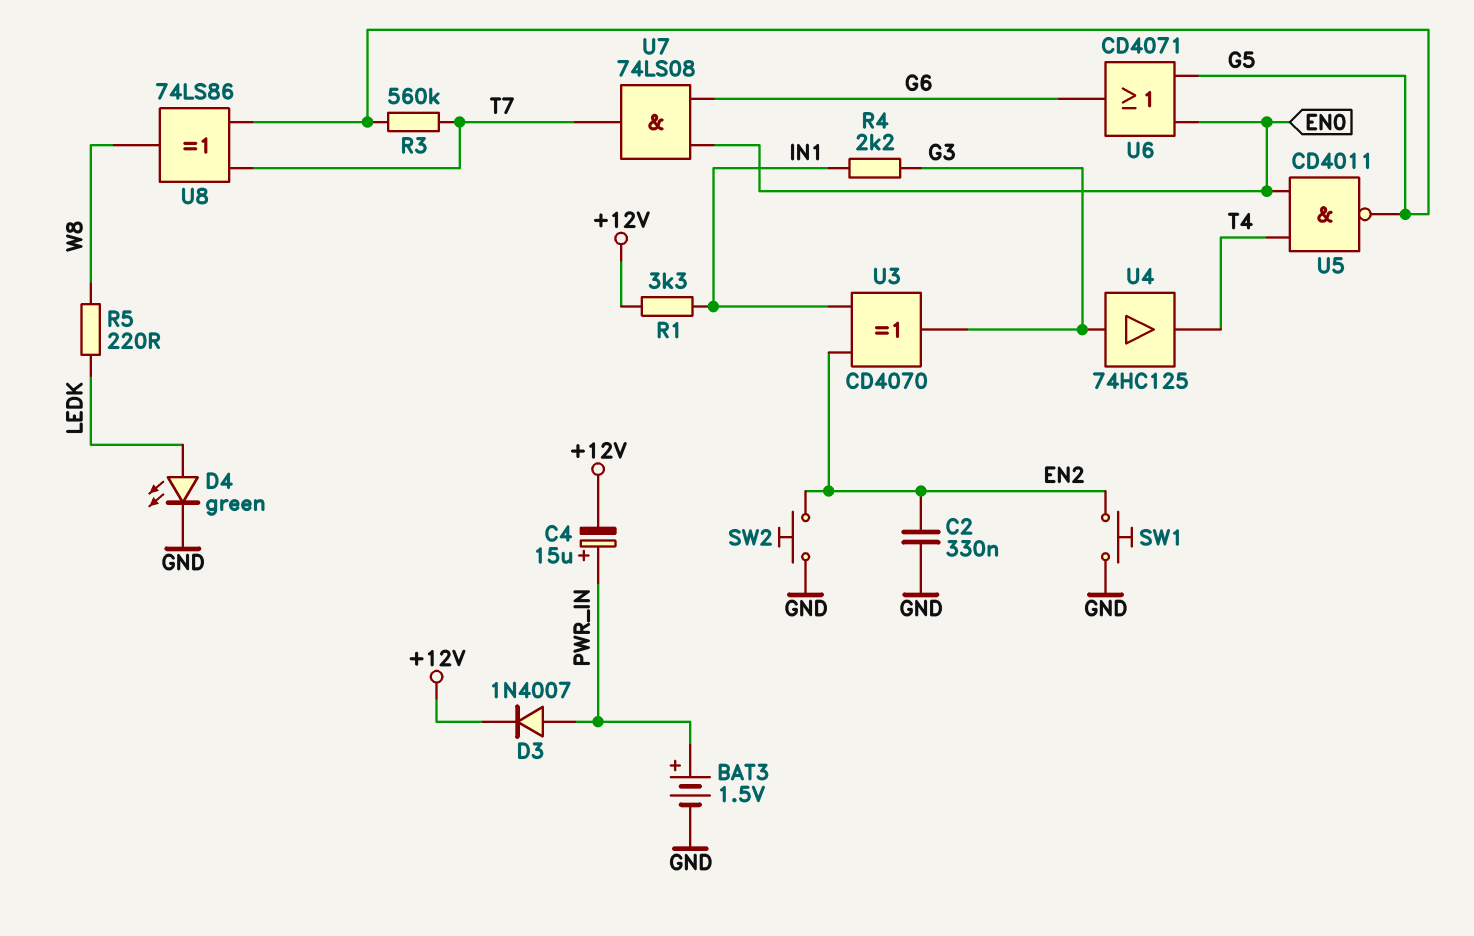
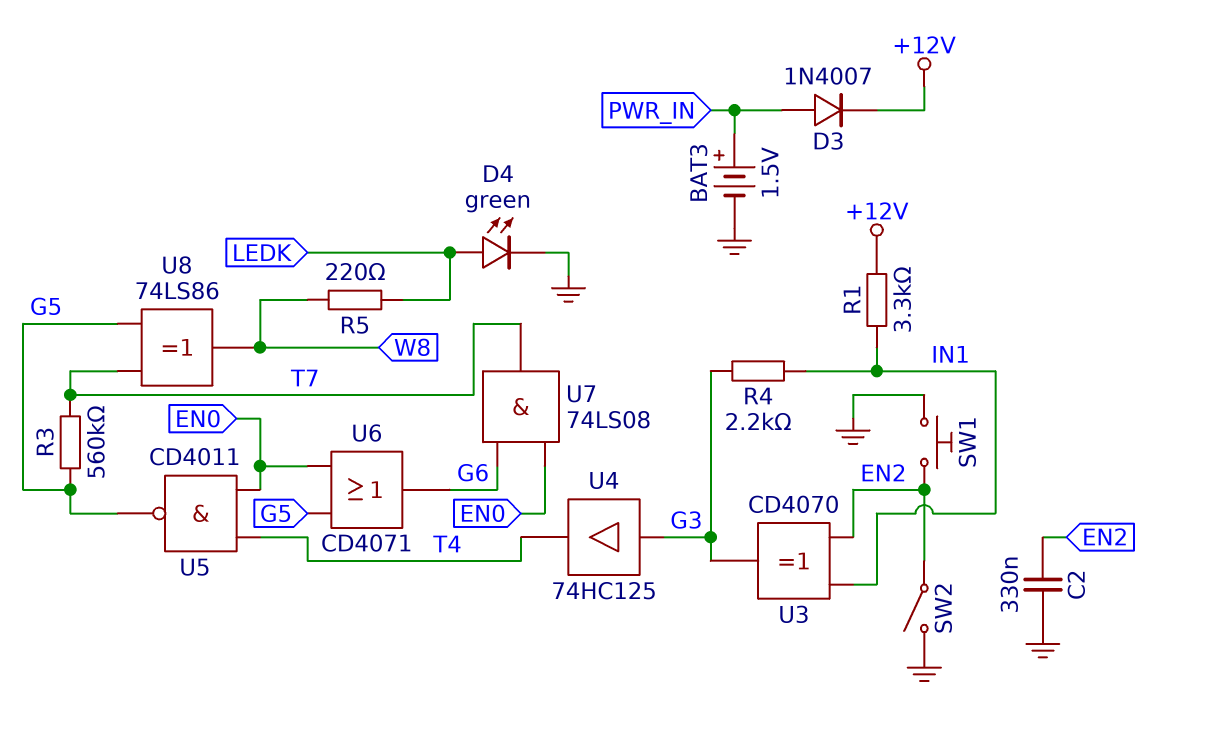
C4: 15uF (plus PWR_IN, minus +12V) -> none
SW2: button (EN2, GND) -> switch (EN2, GND)

